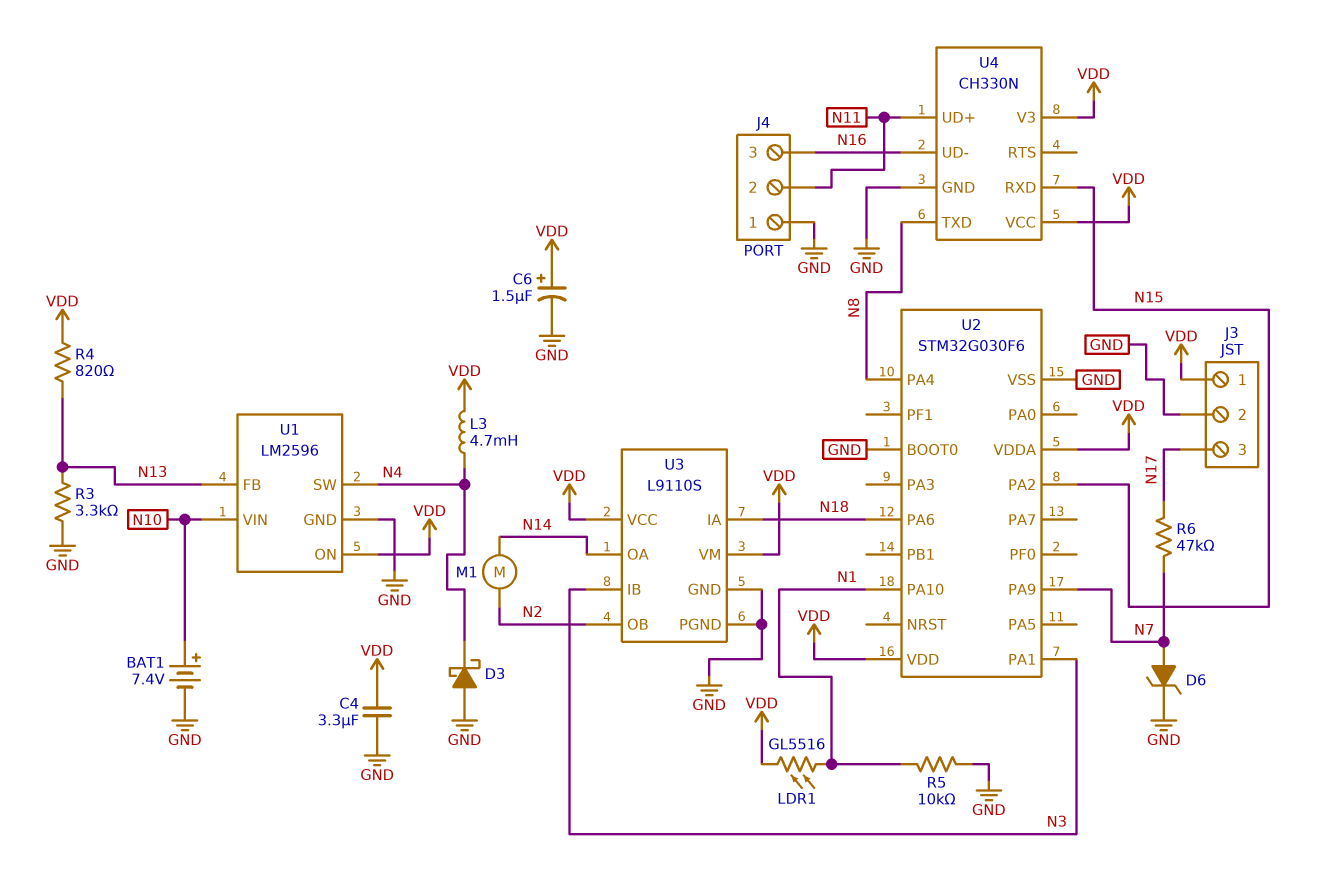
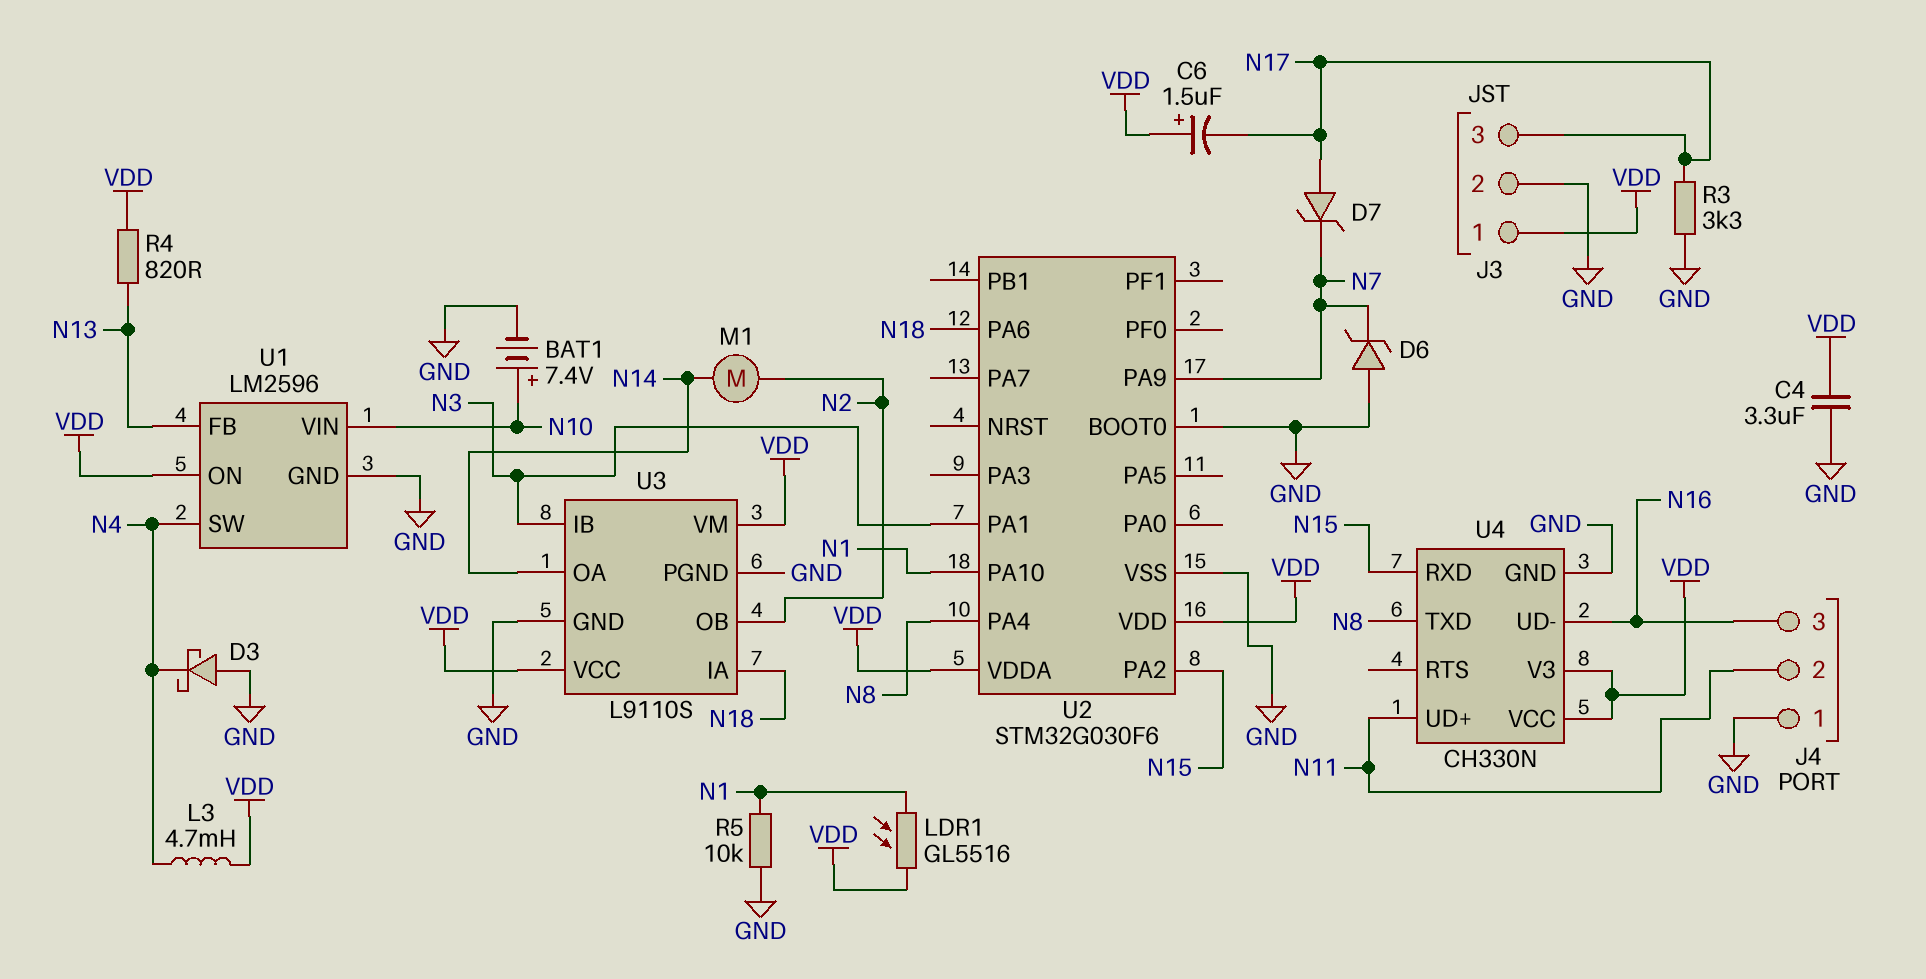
C6: 1.5uF (plus VDD, minus GND) -> 1.5uF (plus VDD, minus N17)
D6: zener (A N7, K GND) -> zener (A GND, K N7)
D7: none -> zener (A N17, K N7)
R3: 3.3k (GND, N13) -> 3.3k (GND, N17)
R6: 47k (N7, N17) -> none

